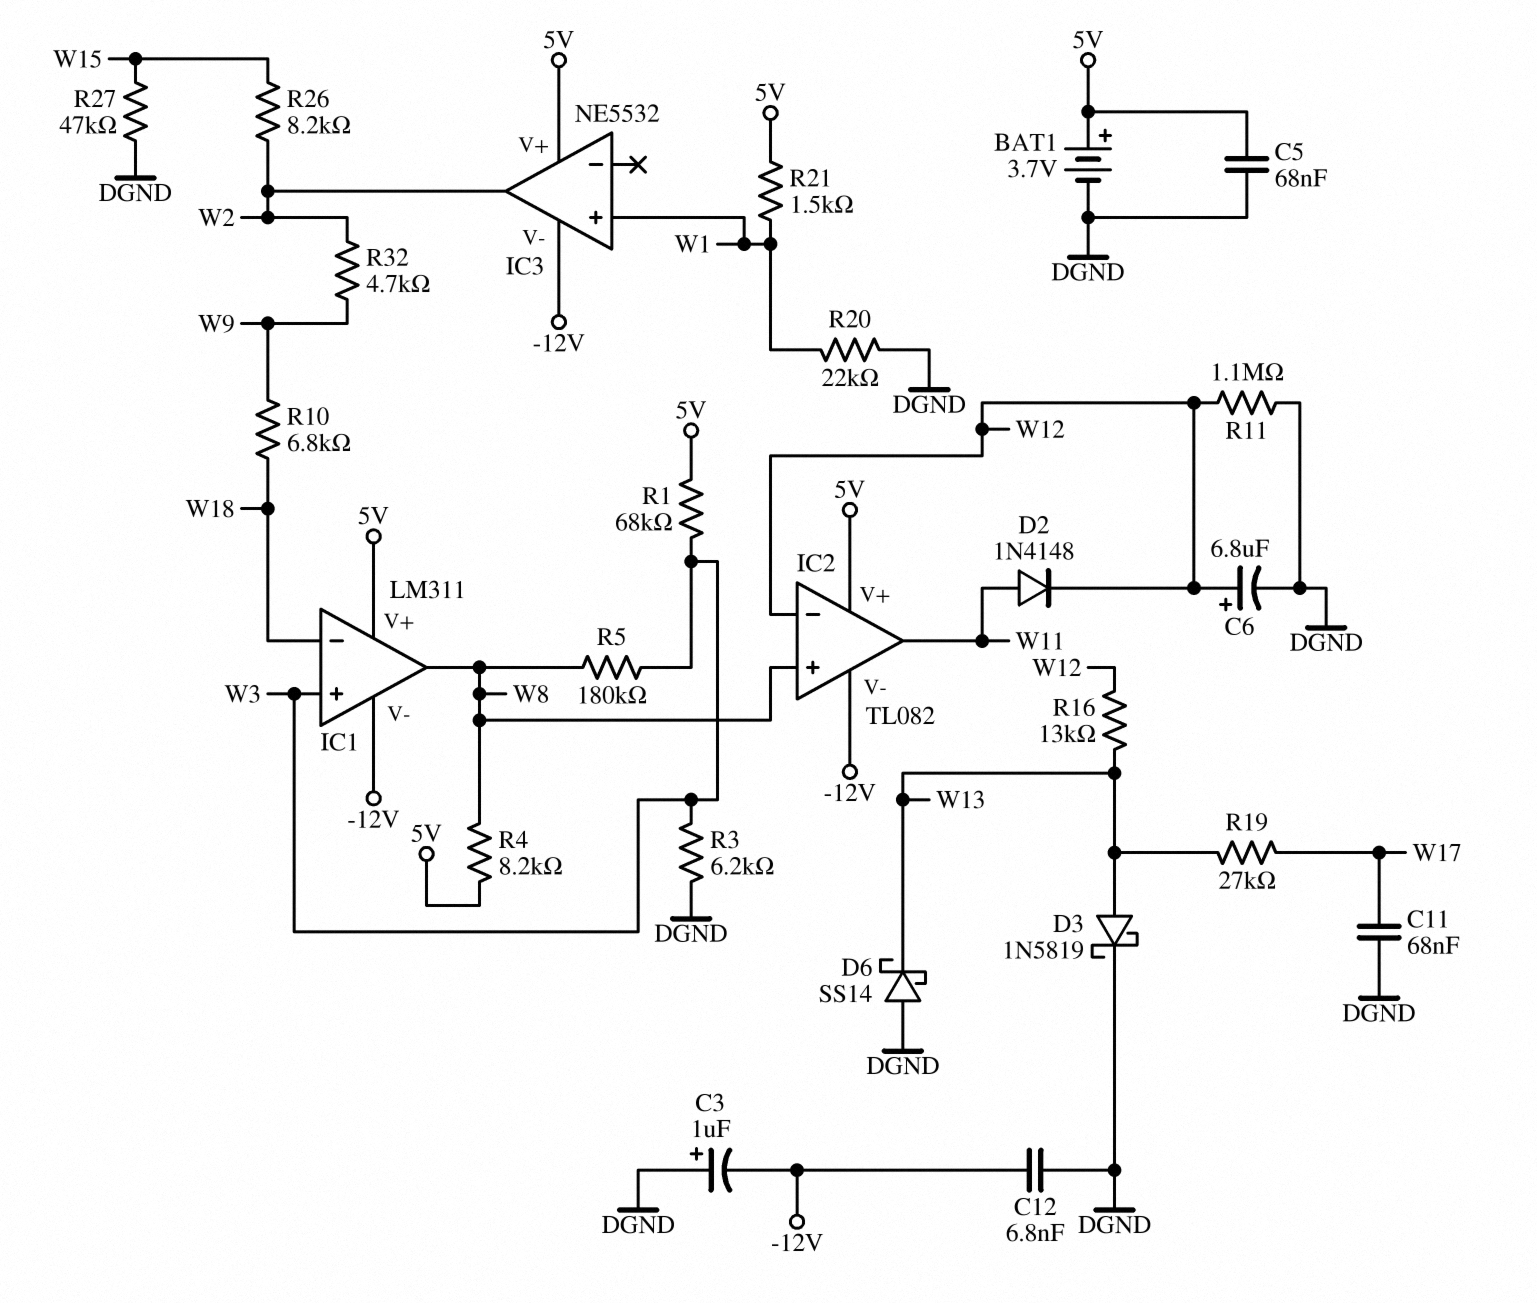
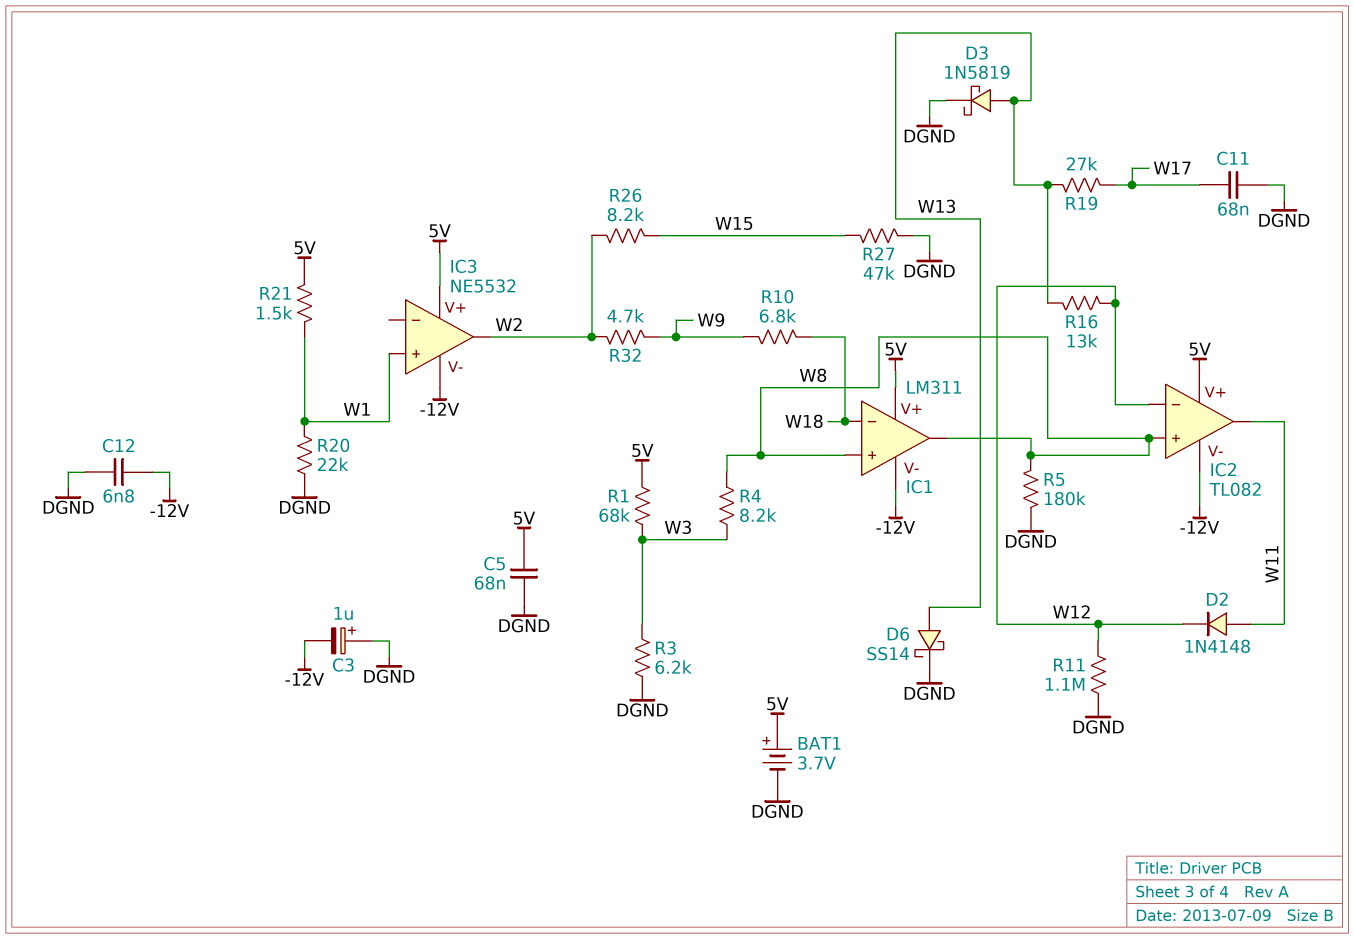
C6: 6.8uF (plus W12, minus DGND) -> none
D6: schottky SS14 (A DGND, K W13) -> schottky SS14 (A W13, K DGND)
IC1 pin in+: W3 -> W8
R4: 8.2k (5V, W8) -> 8.2k (W3, W8)
R5: 180k (W3, W8) -> 180k (DGND, W8)

